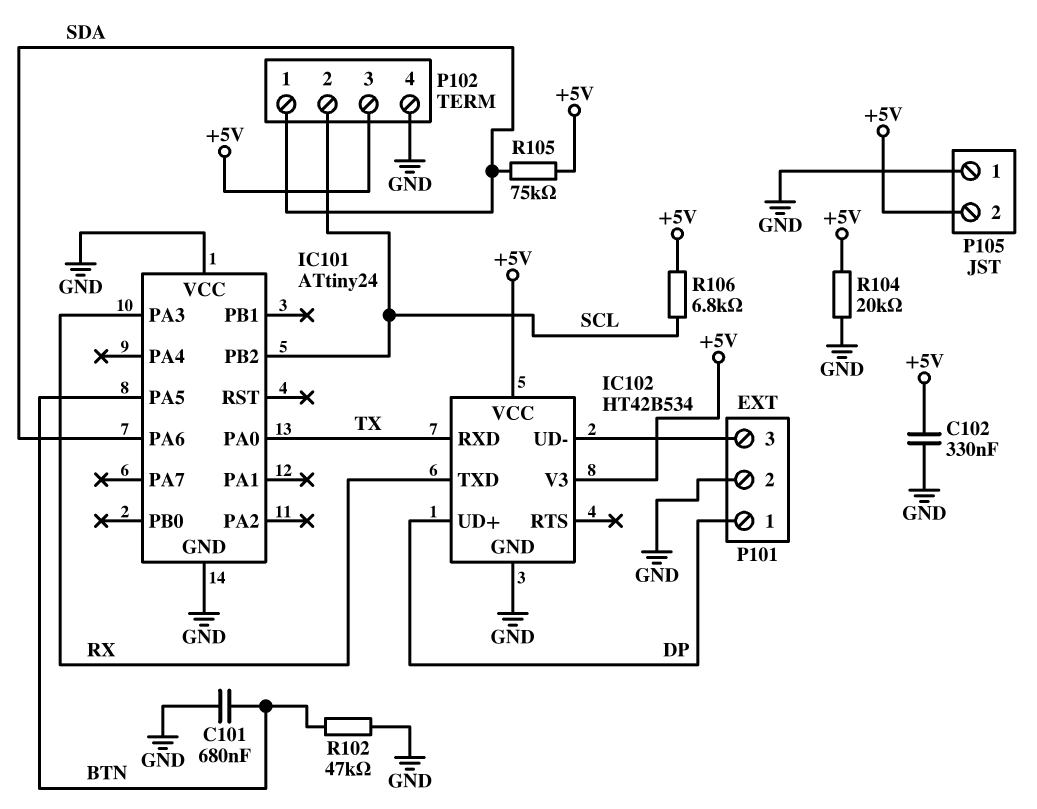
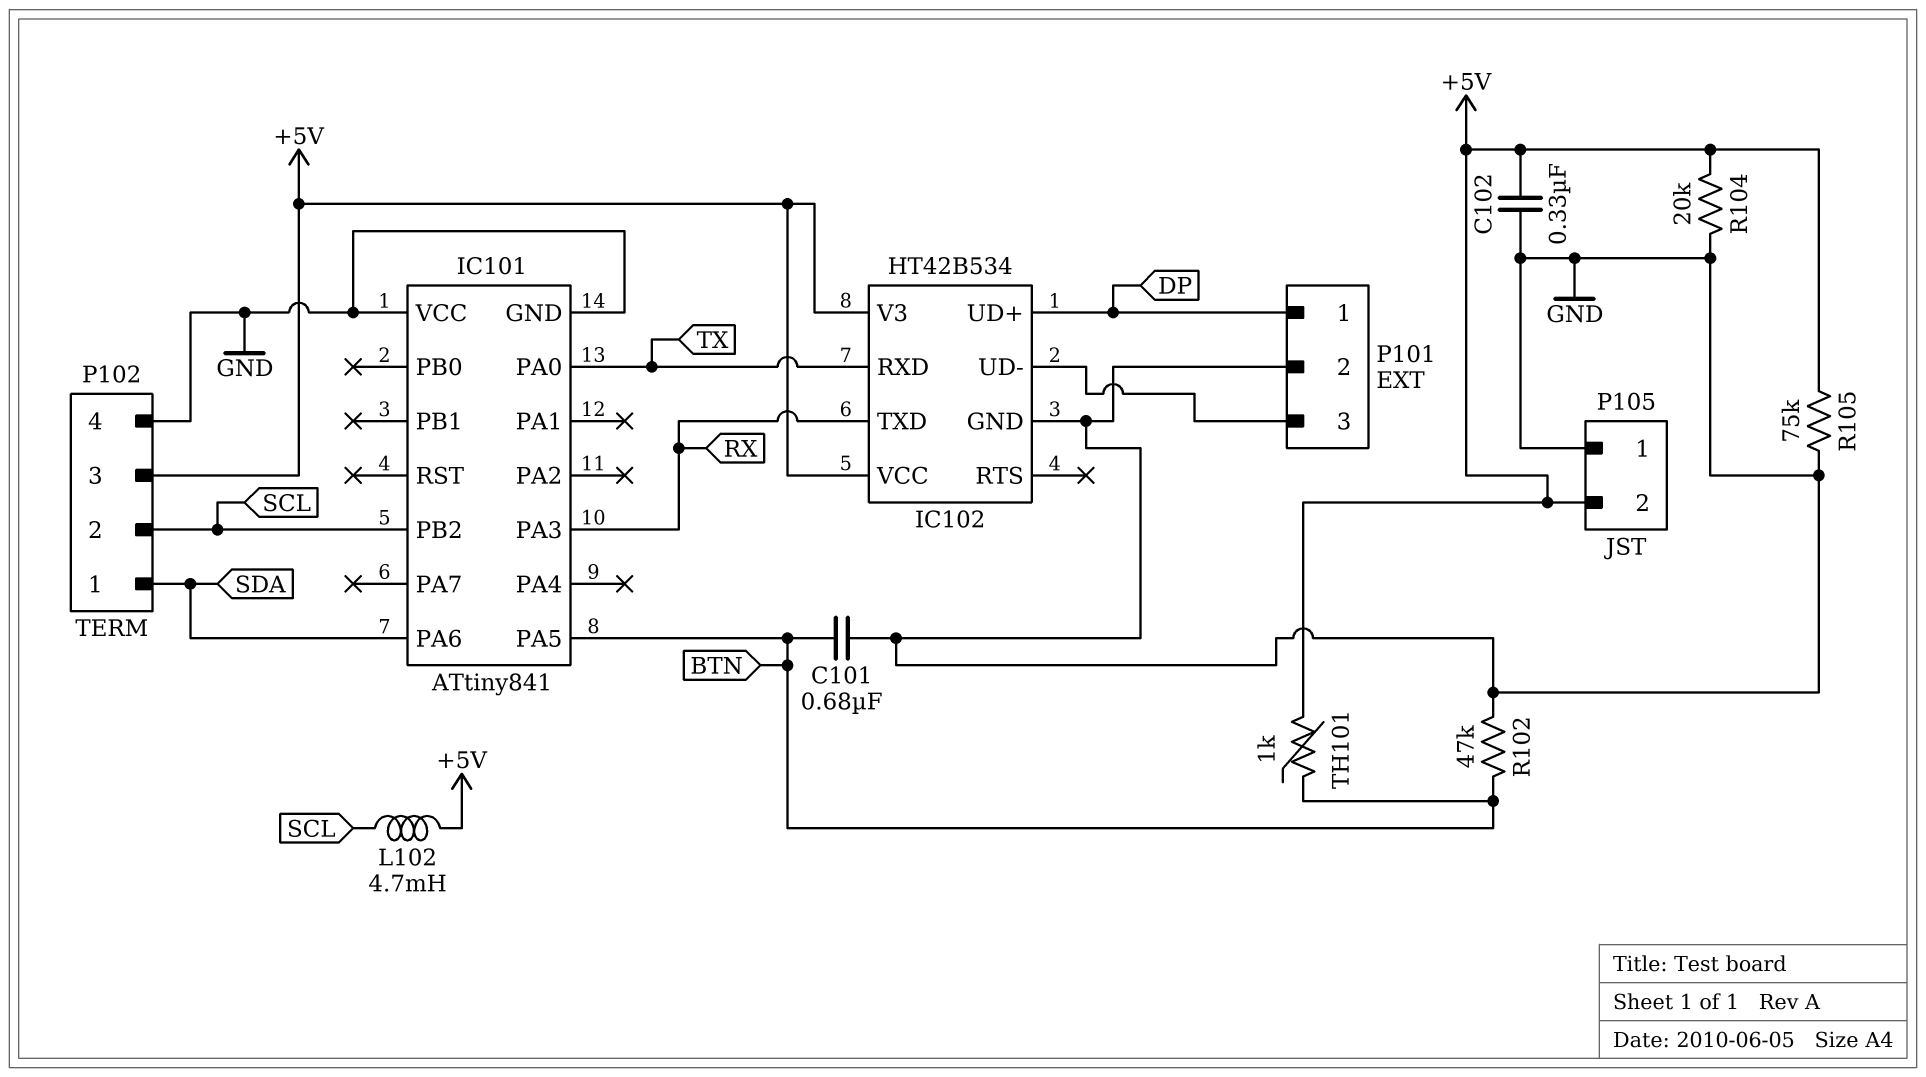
IC101: ATtiny24 -> ATtiny841
L102: none -> 4.7mH (+5V, SCL)
R105: 75k (+5V, SDA) -> 75k (+5V, GND)
R106: 6.8k (+5V, SCL) -> none
TH101: none -> 1k (+5V, BTN)

